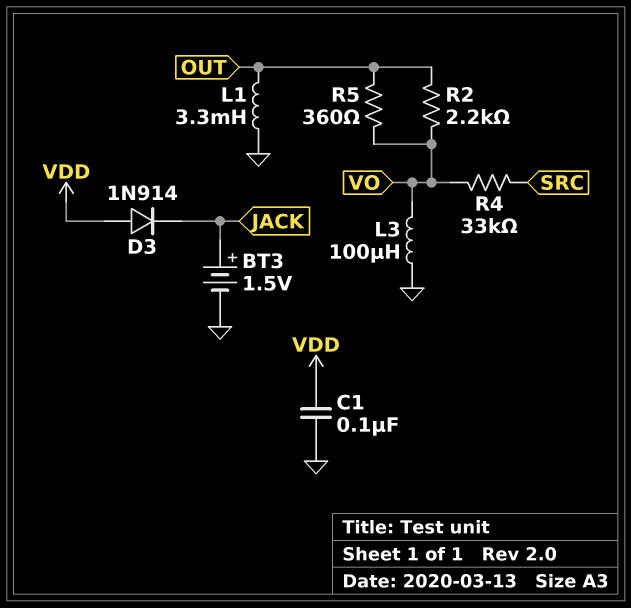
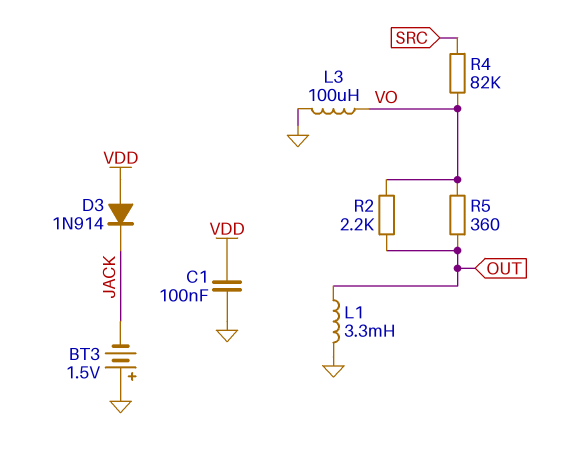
BT3: 1.5V (plus JACK, minus GND) -> 1.5V (plus GND, minus JACK)
R4: 33k (SRC, VO) -> 82k (SRC, VO)

